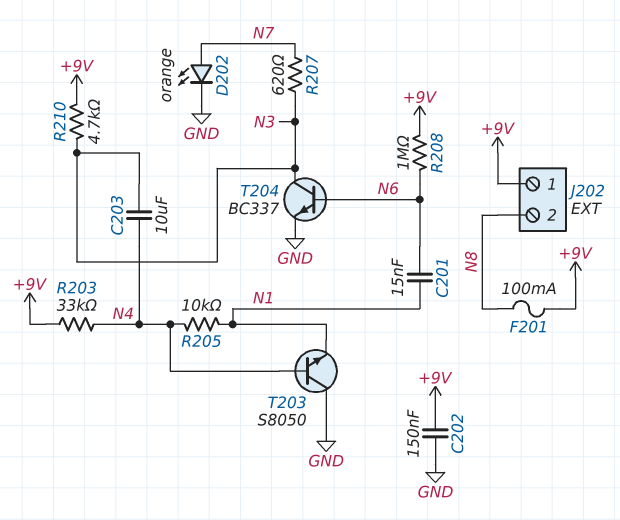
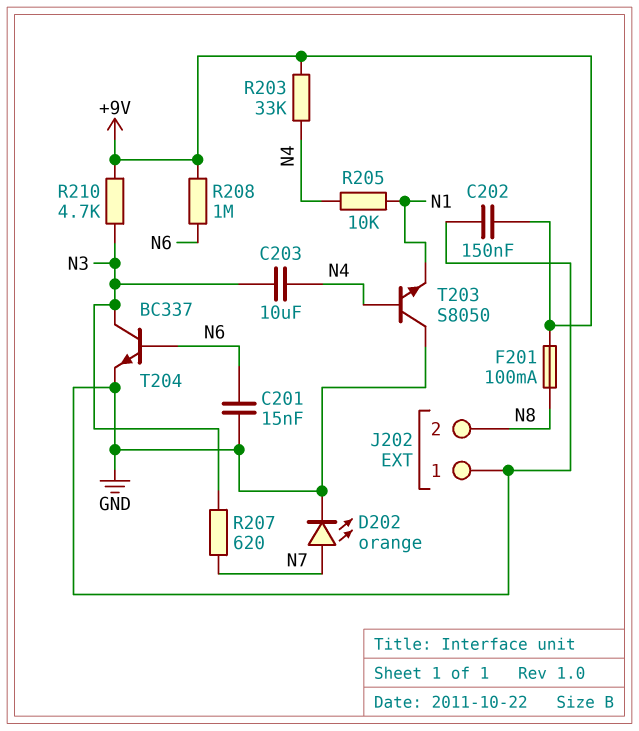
C201: 15nF (N1, N6) -> 15nF (GND, N6)
J202 pin 1: +9V -> GND

